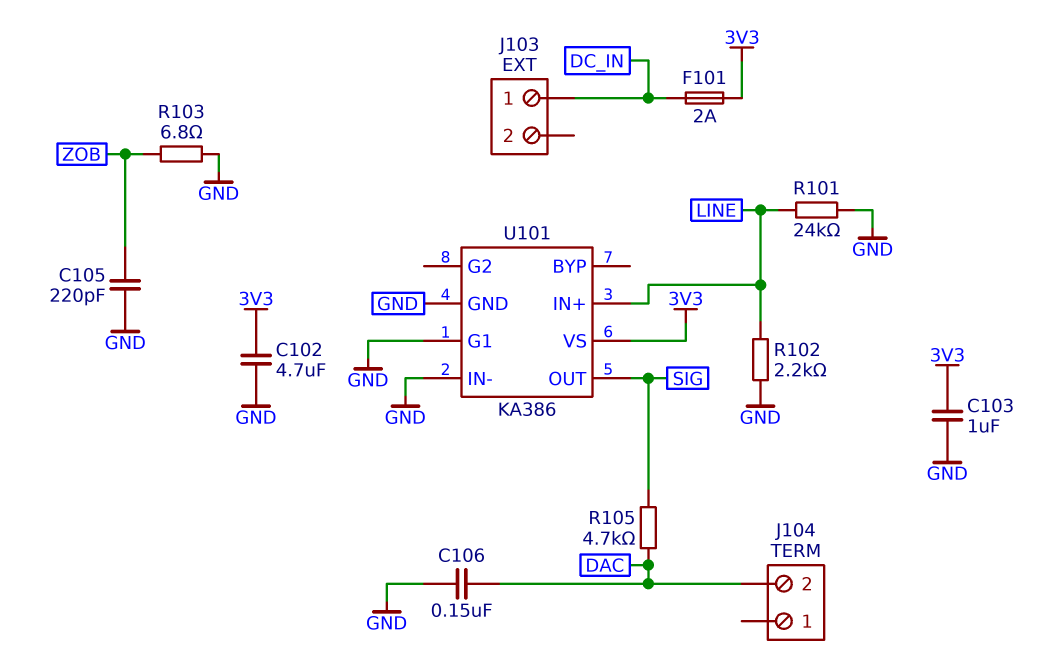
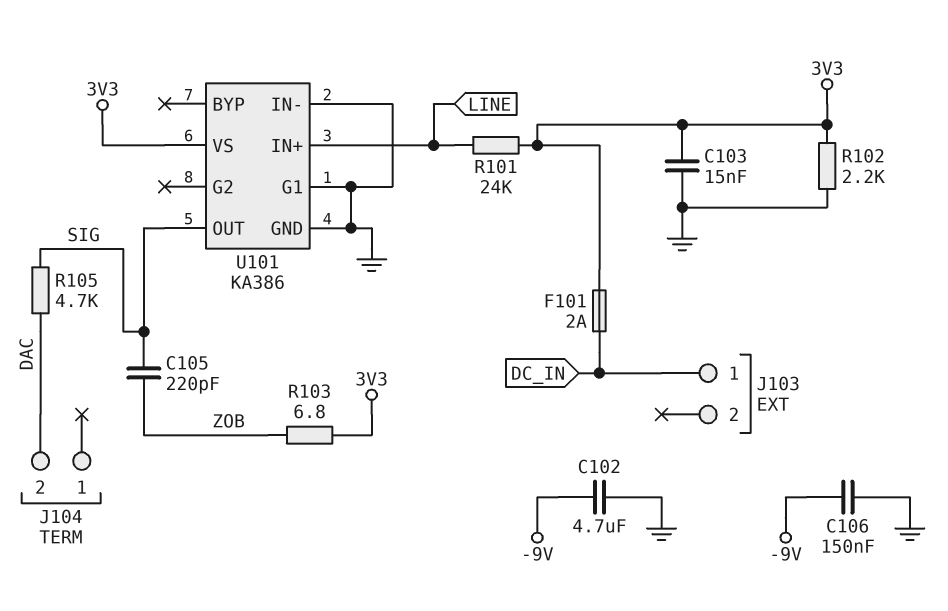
C102: 4.7uF (3V3, GND) -> 4.7uF (-9V, GND)
C103: 1uF (3V3, GND) -> 15nF (3V3, GND)
C105: 220pF (GND, ZOB) -> 220pF (SIG, ZOB)
C106: 150nF (DAC, GND) -> 150nF (-9V, GND)
R101: 24k (GND, LINE) -> 24k (3V3, LINE)
R102: 2.2k (GND, LINE) -> 2.2k (3V3, GND)
R103: 6.8 (GND, ZOB) -> 6.8 (3V3, ZOB)

